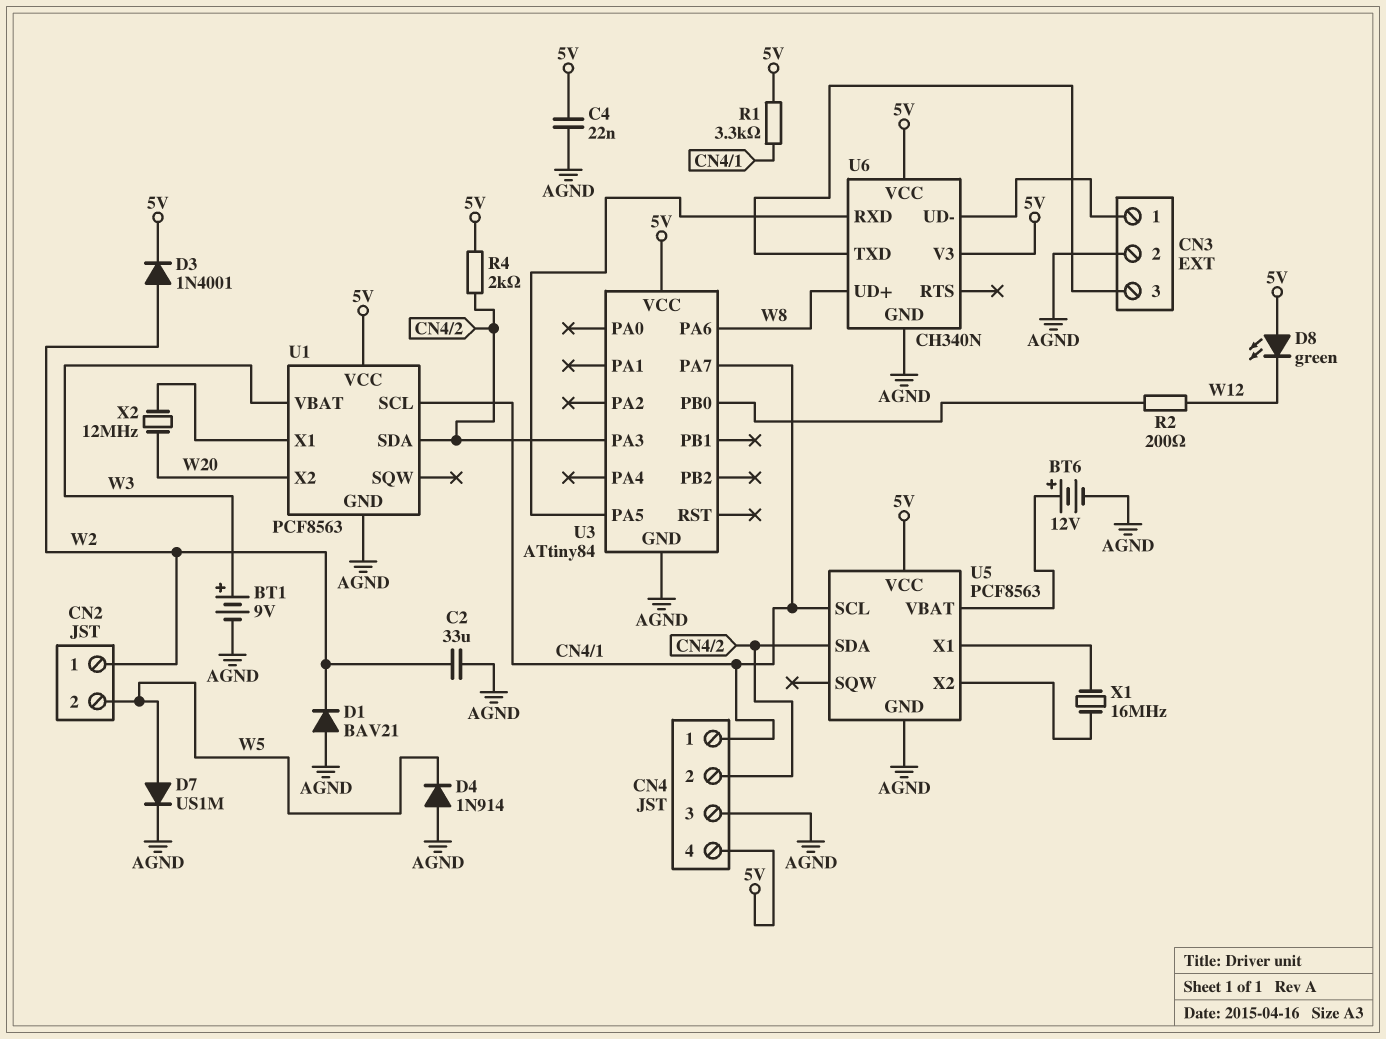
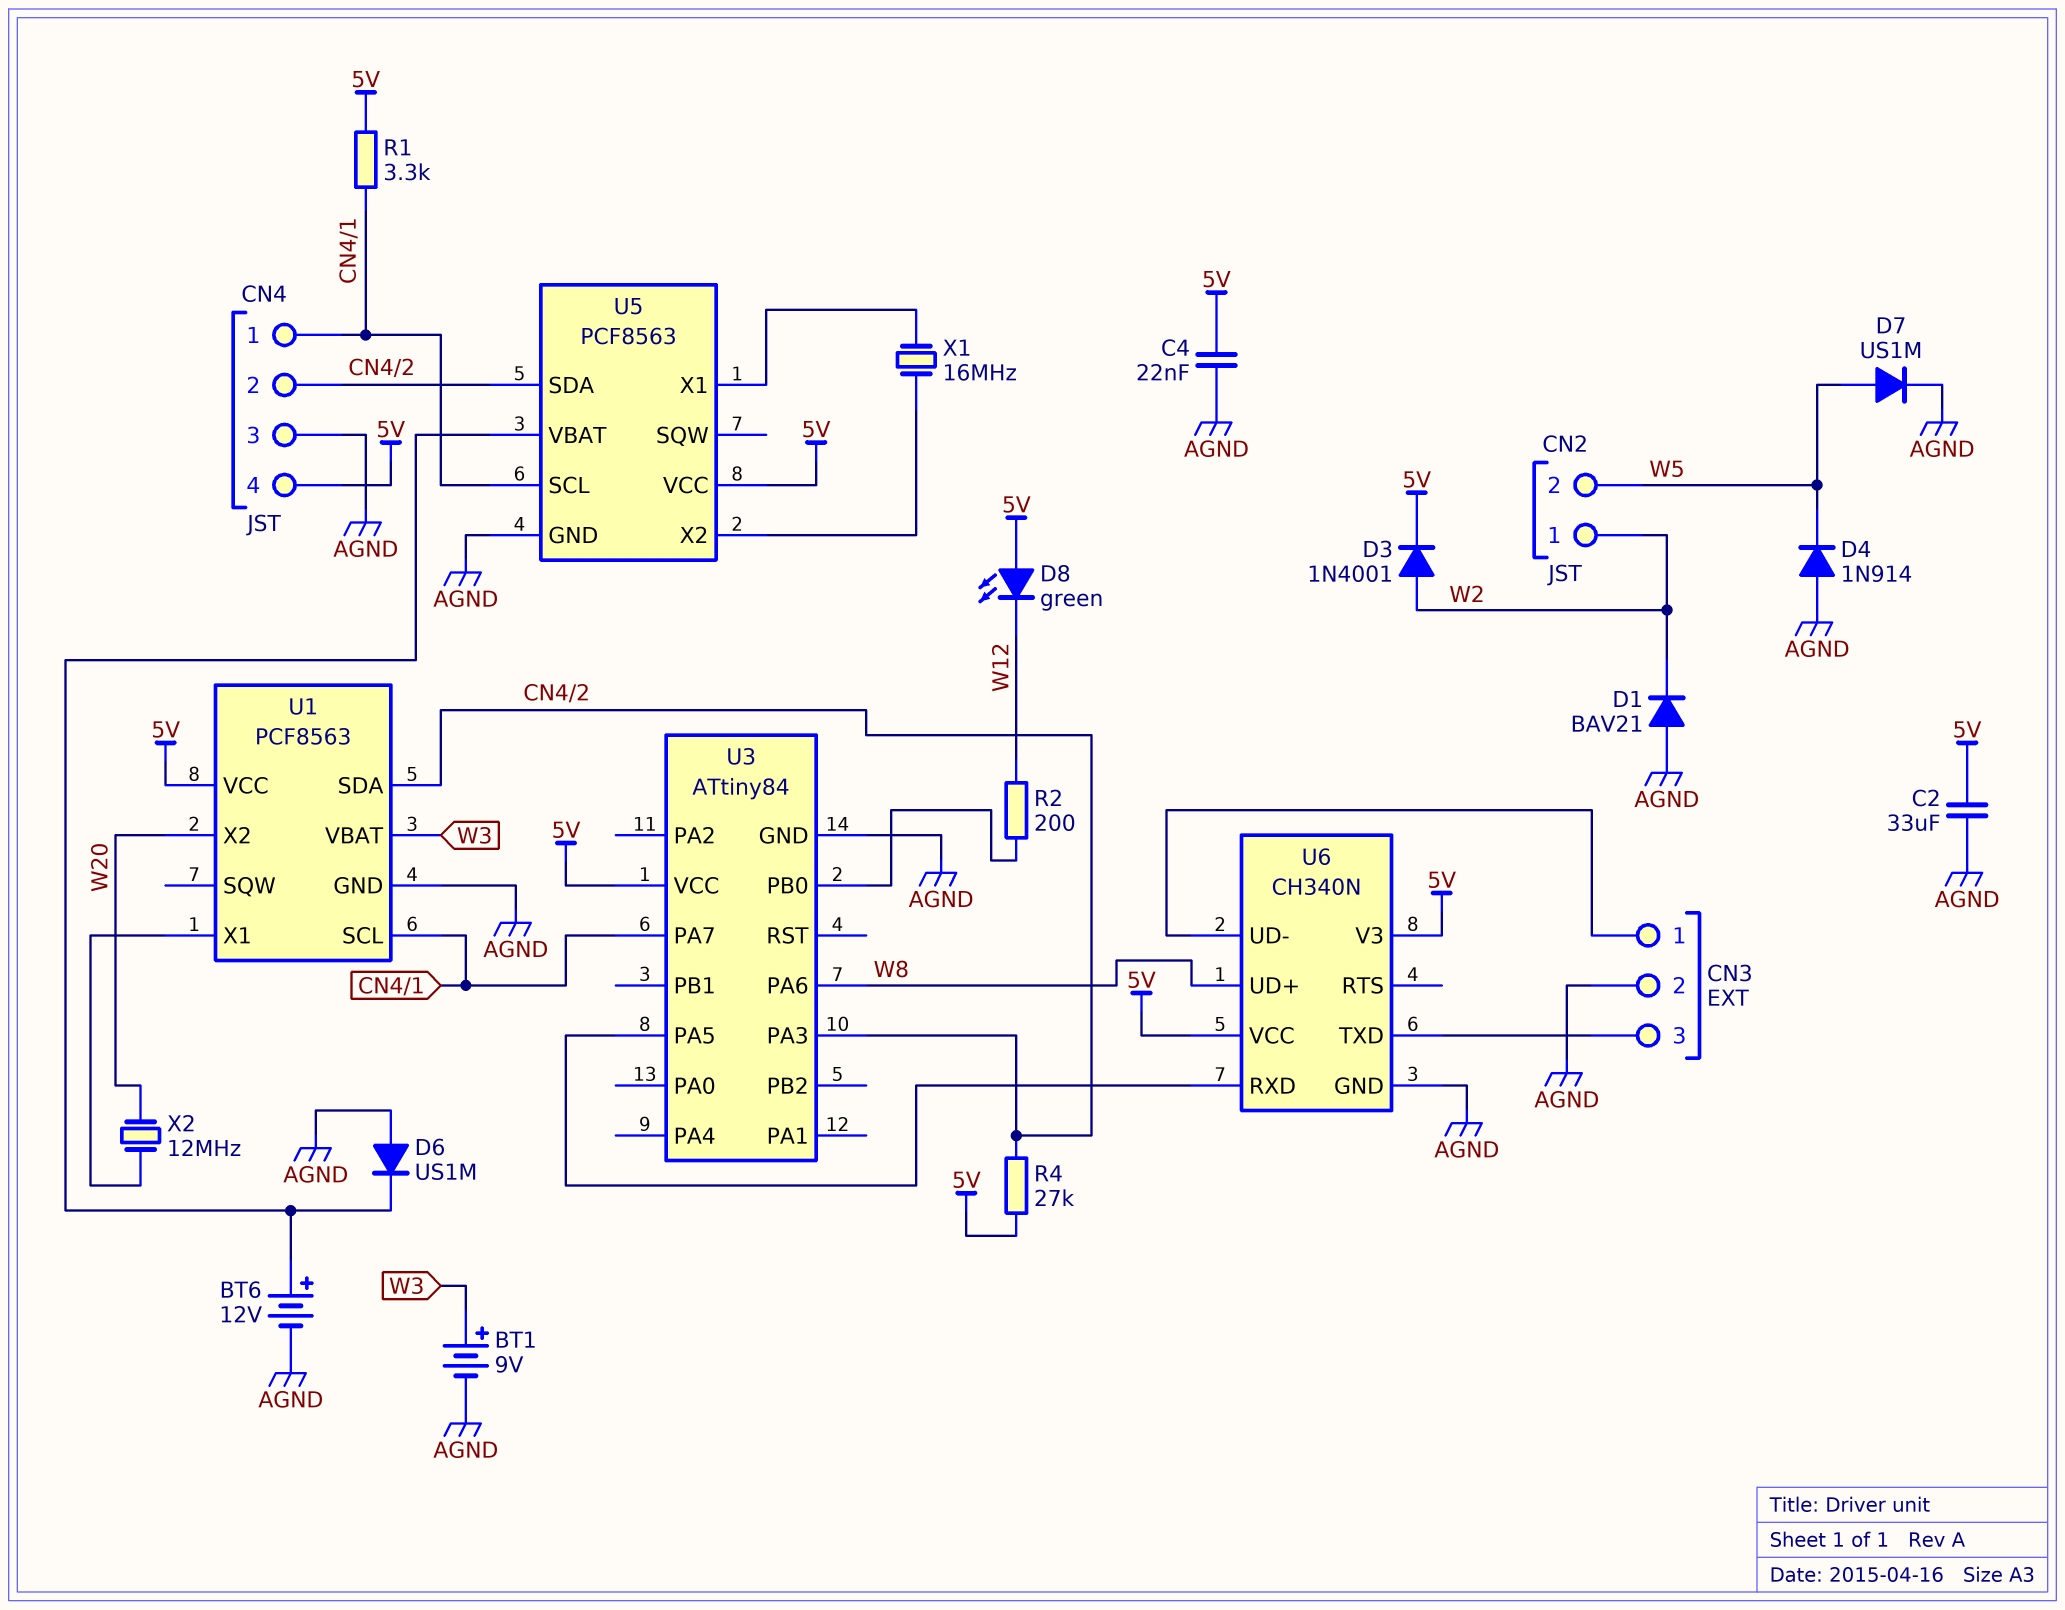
C2: 33uF (AGND, W2) -> 33uF (5V, AGND)
D6: none -> diode US1M (A AGND, K U5/VBAT)
R4: 2k (5V, CN4/2) -> 27k (5V, CN4/2)

